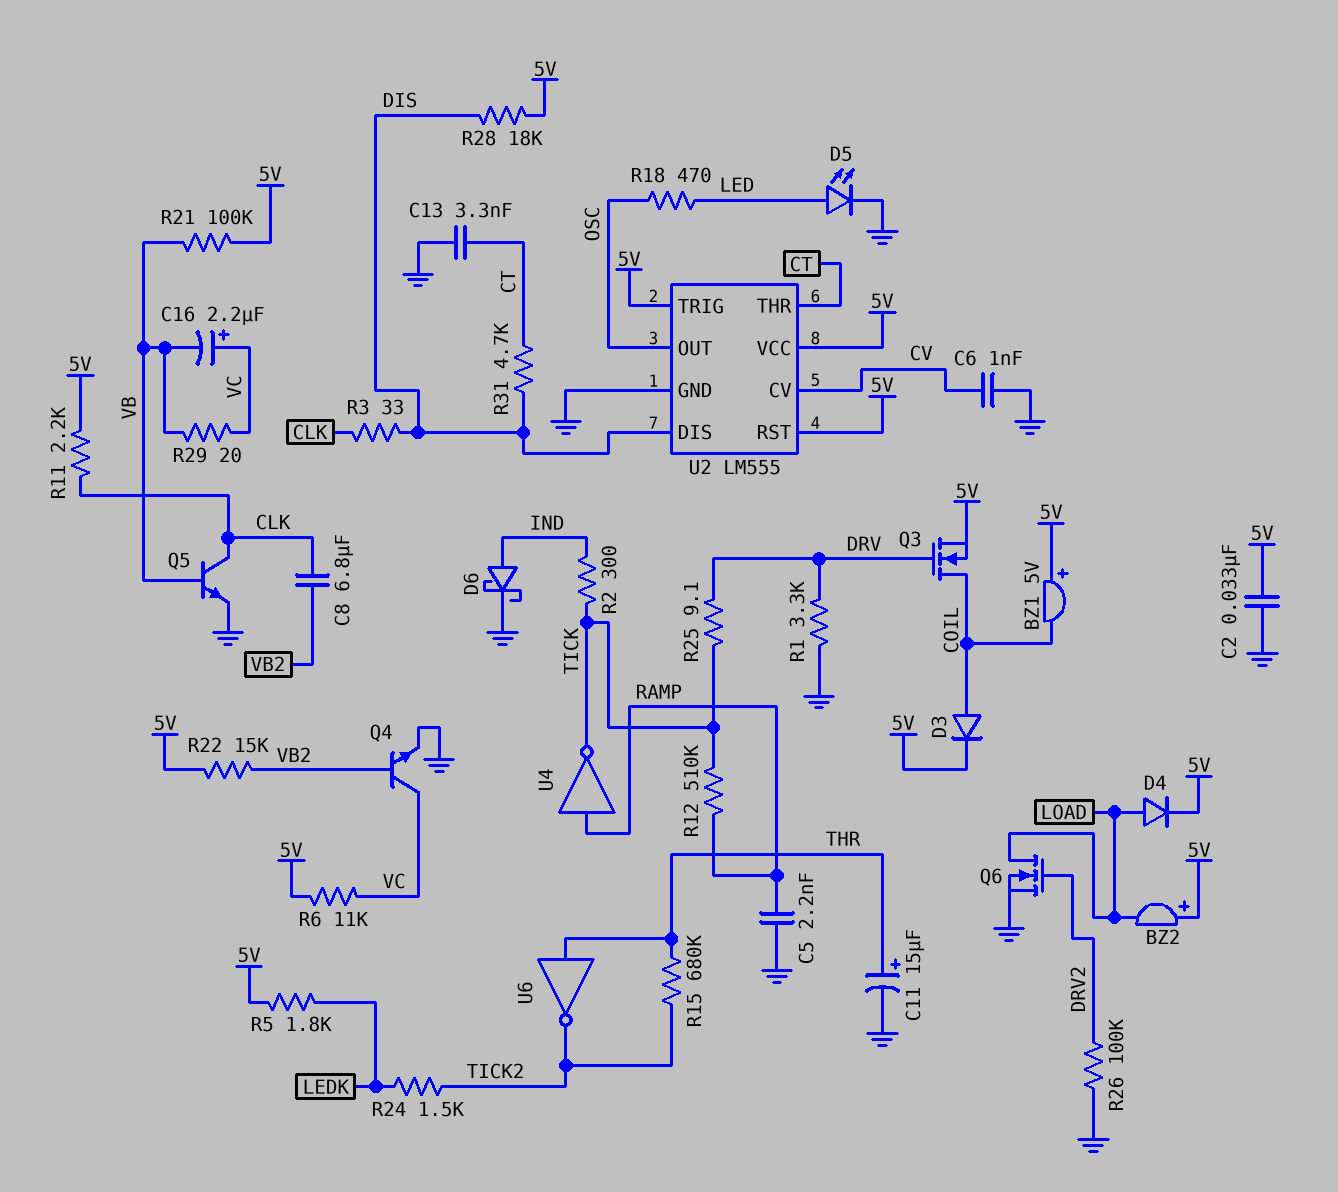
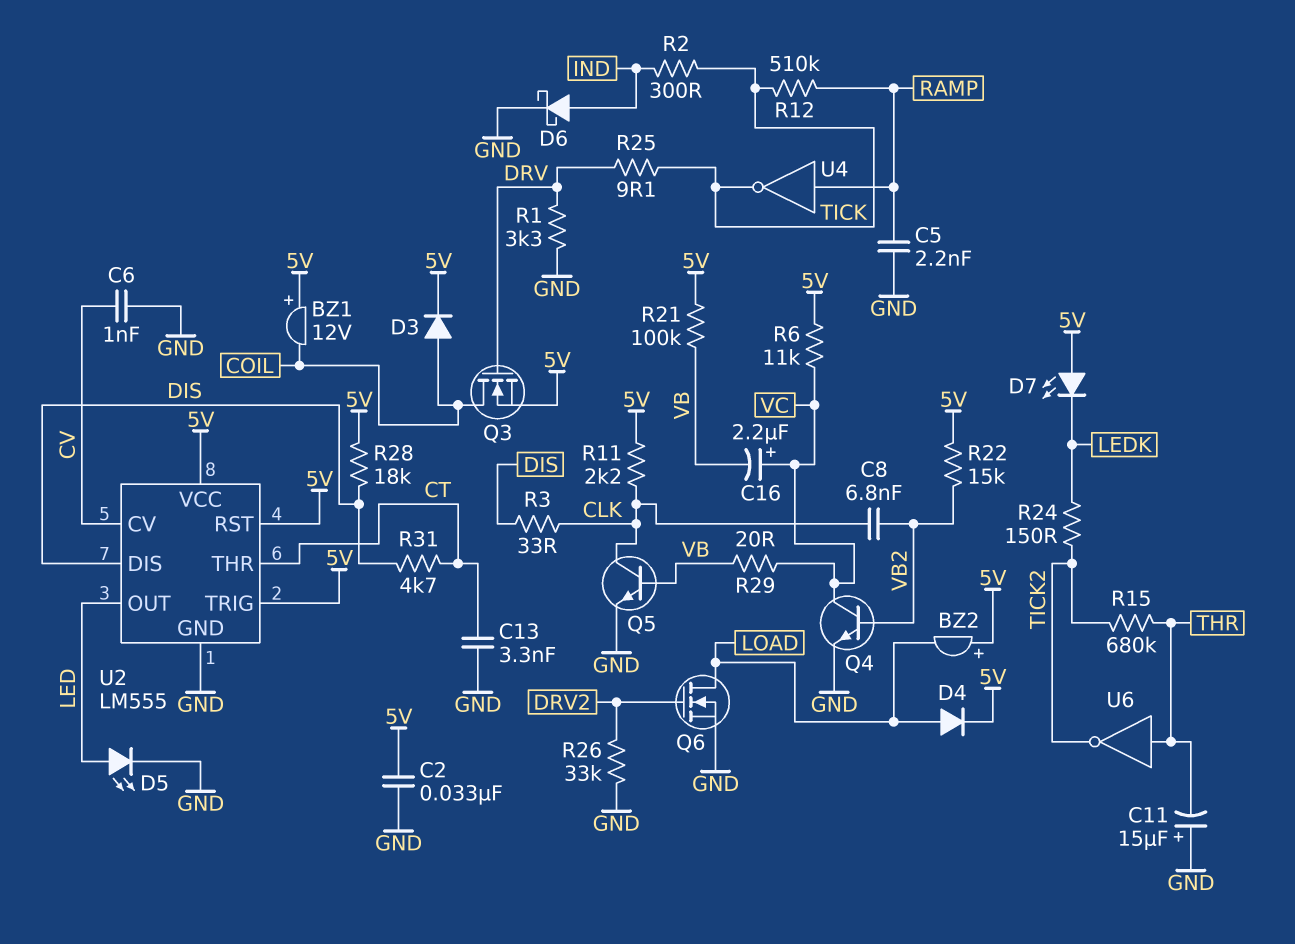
BZ1: buzzer 5V (plus 5V, minus COIL) -> buzzer 12V (plus 5V, minus COIL)
C8: 6.8uF (CLK, VB2) -> 6.8nF (CLK, VB2)
C11: 15uF (plus THR, minus GND) -> 15uF (plus GND, minus THR)
D7: none -> LED (A 5V, K LEDK)
R5: 1.8k (5V, LEDK) -> none
R18: 470 (LED, OSC) -> none
R24: 1.5k (LEDK, TICK2) -> 150 (LEDK, TICK2)
R26: 100k (DRV2, GND) -> 33k (DRV2, GND)
U2 pin OUT: OSC -> LED

